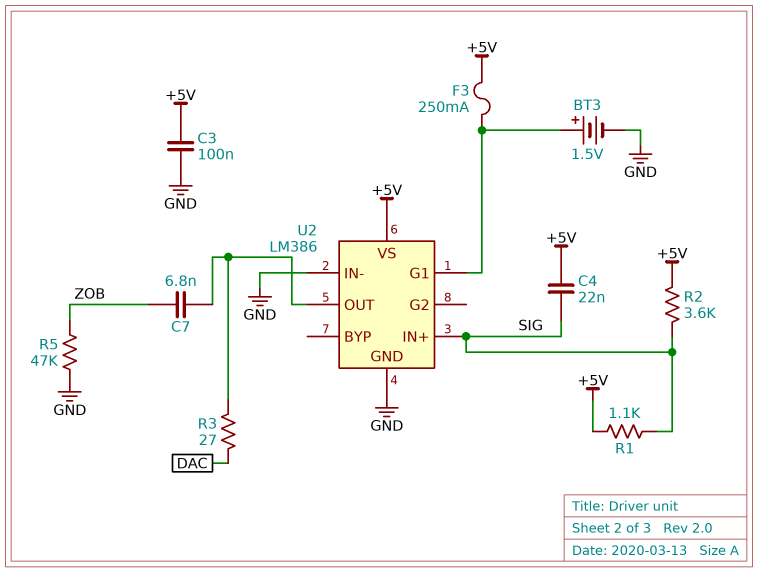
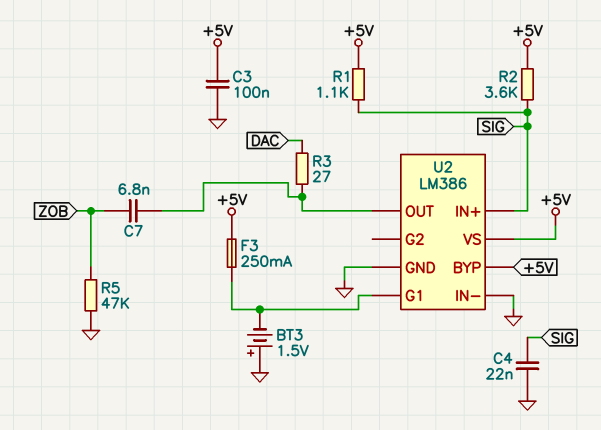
BT3: 1.5V (plus U2/G1, minus GND) -> 1.5V (plus GND, minus U2/G1)
C4: 22nF (+5V, SIG) -> 22nF (GND, SIG)
U2 pin BYP: none -> +5V

